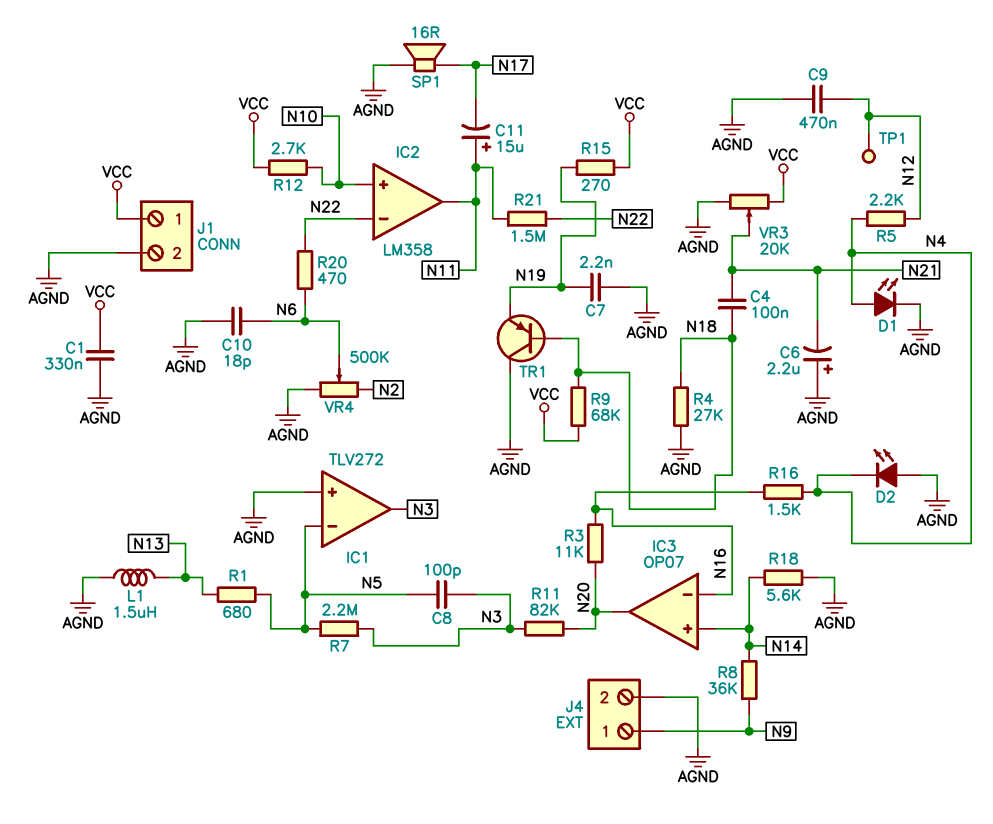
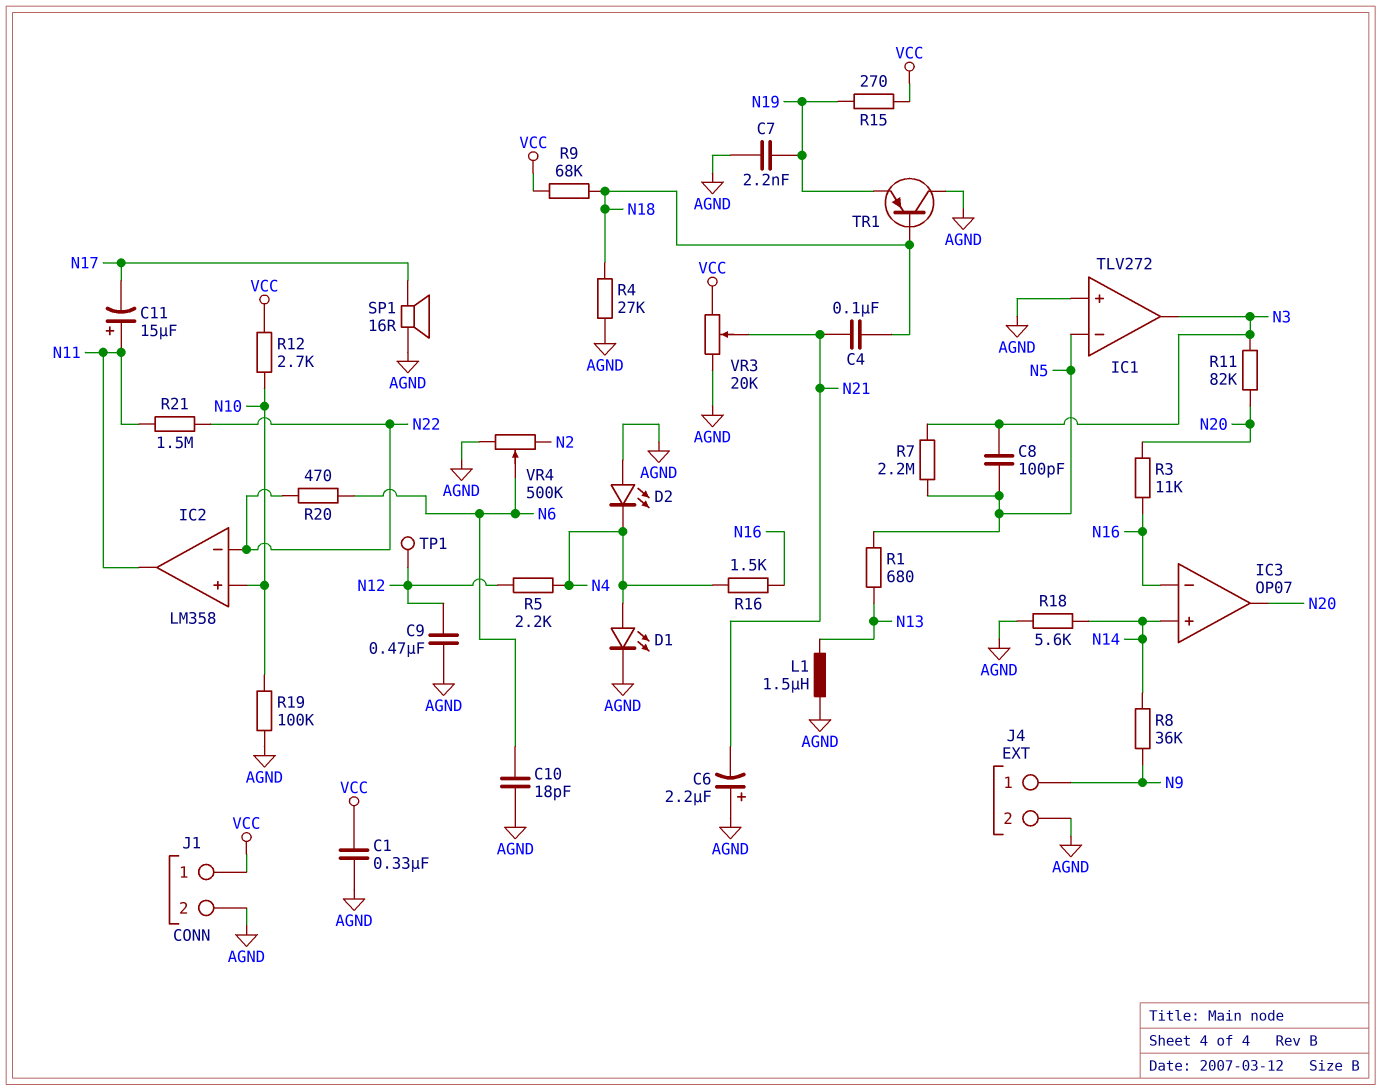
R19: none -> 100k (AGND, N10)

